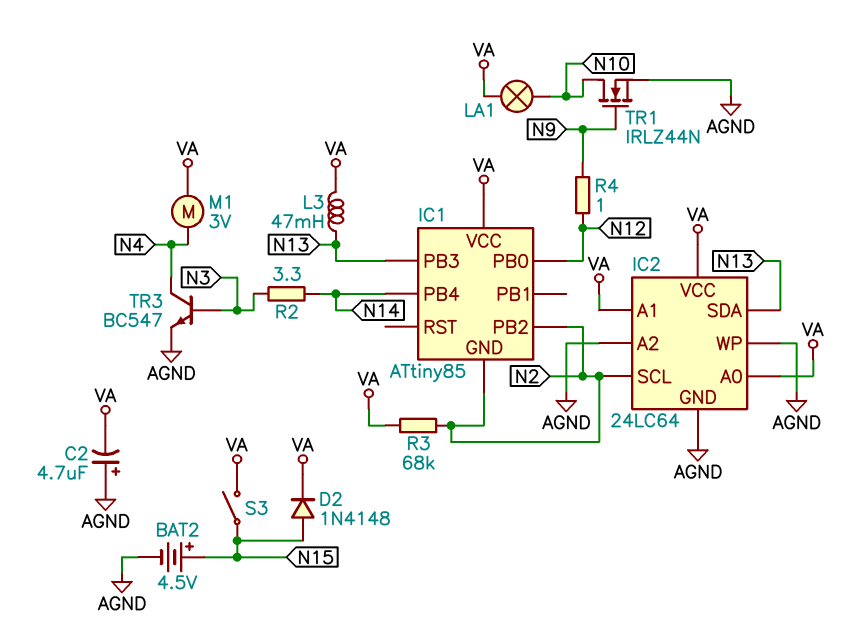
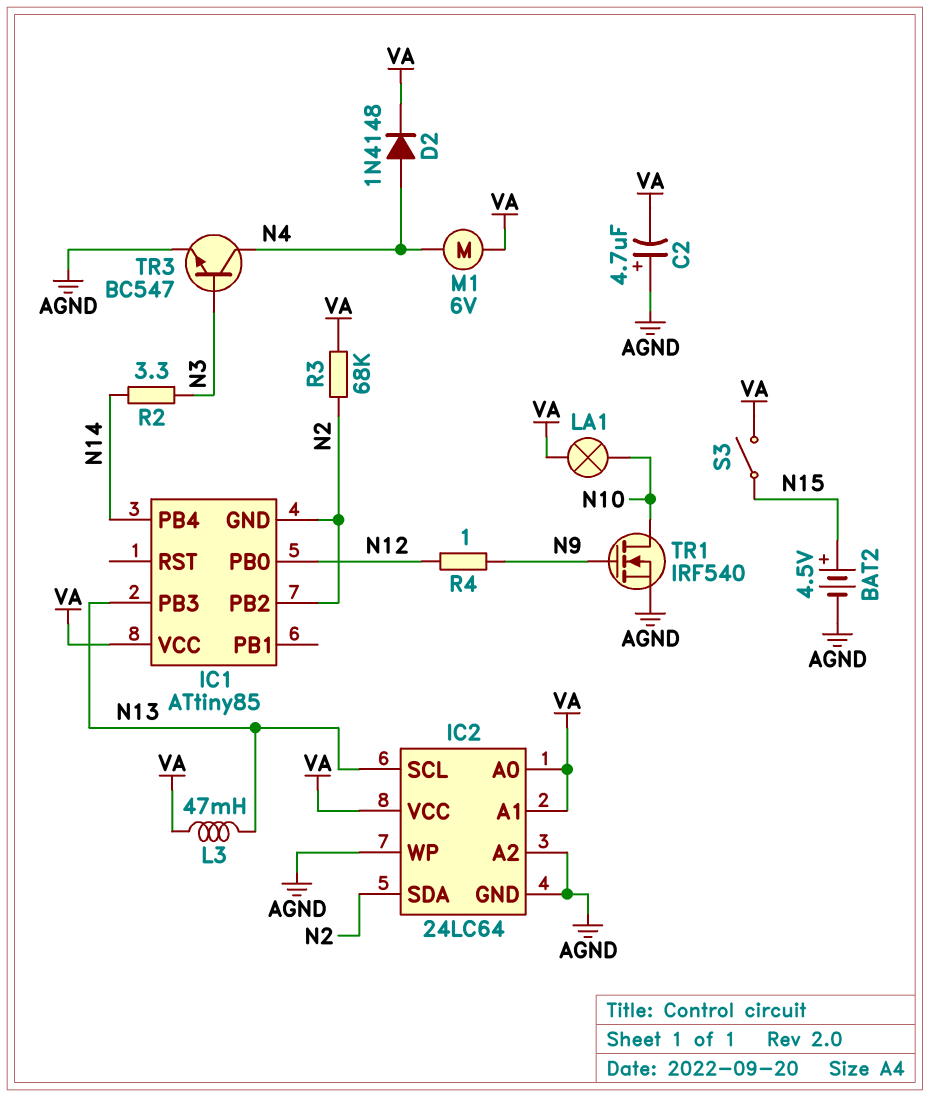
D2: diode 1N4148 (A N15, K VA) -> diode 1N4148 (A N4, K VA)
IC2 pin SCL: N2 -> N13
IC2 pin SDA: N13 -> N2
M1: motor 3V (N4, VA) -> motor 6V (N4, VA)
TR1: NMOS IRLZ44N (G N9, D N10, S AGND) -> NMOS IRF540 (G N9, D N10, S AGND)

